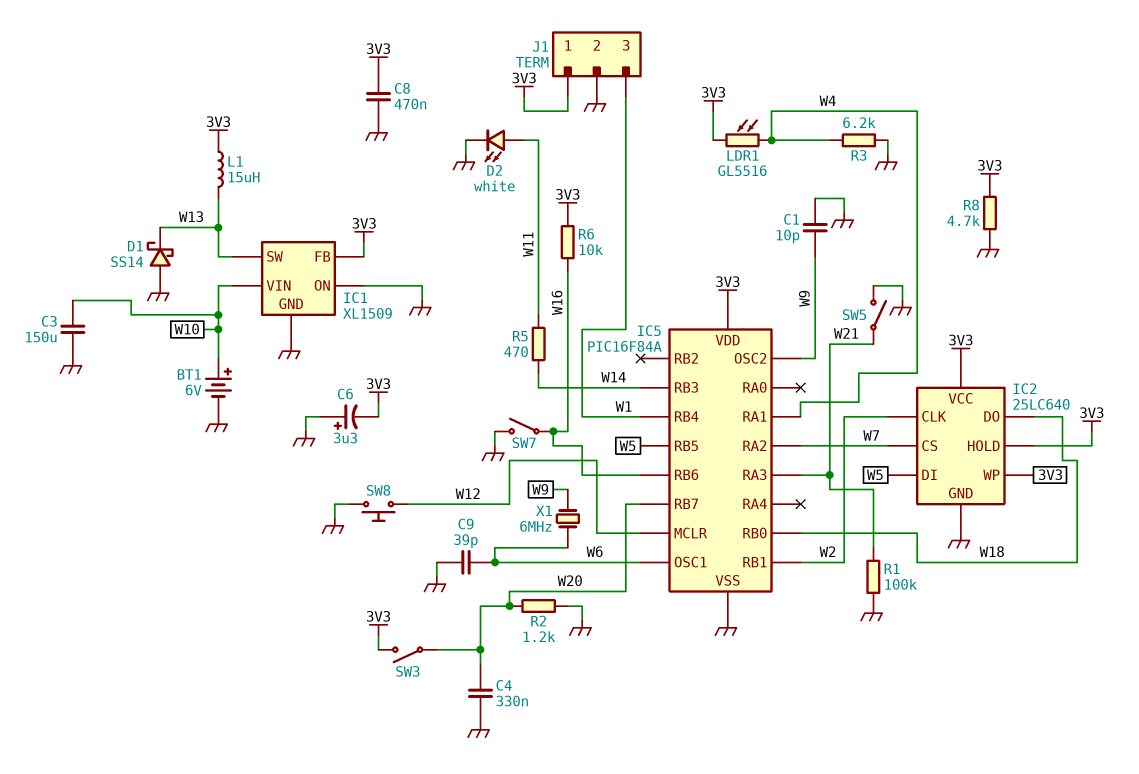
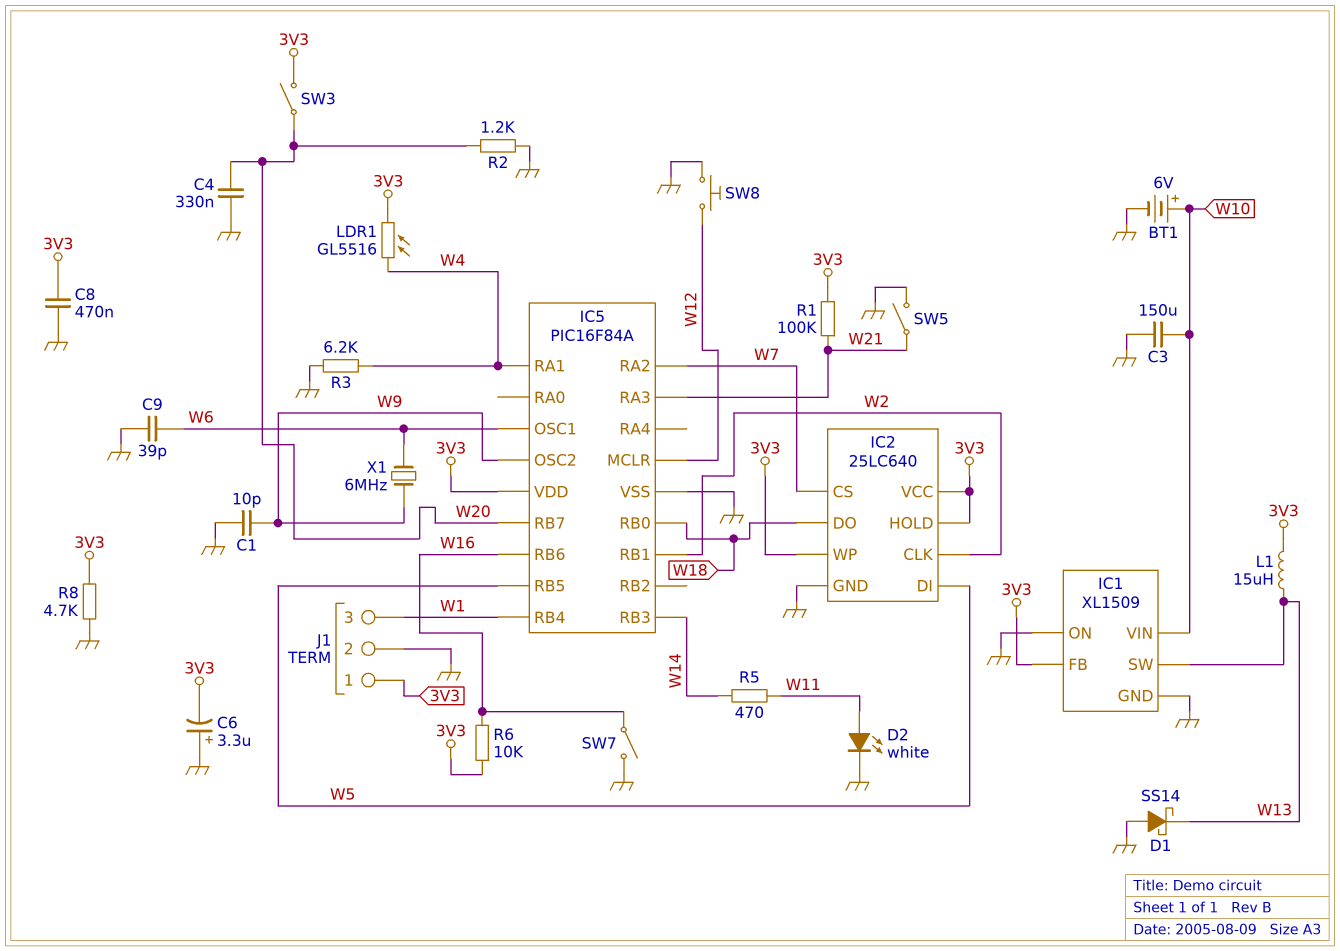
R1: 100k (GND, W21) -> 100k (3V3, W21)

